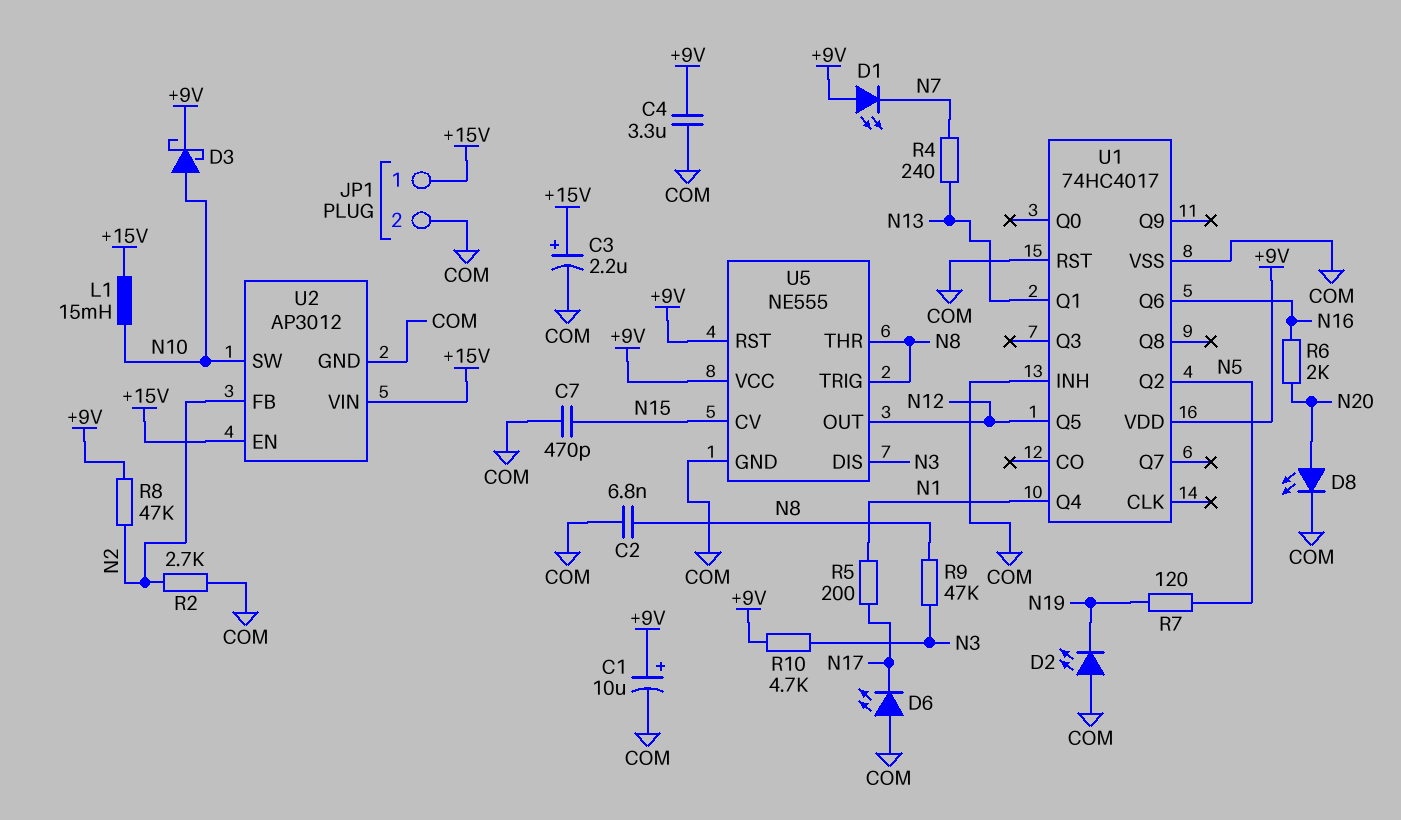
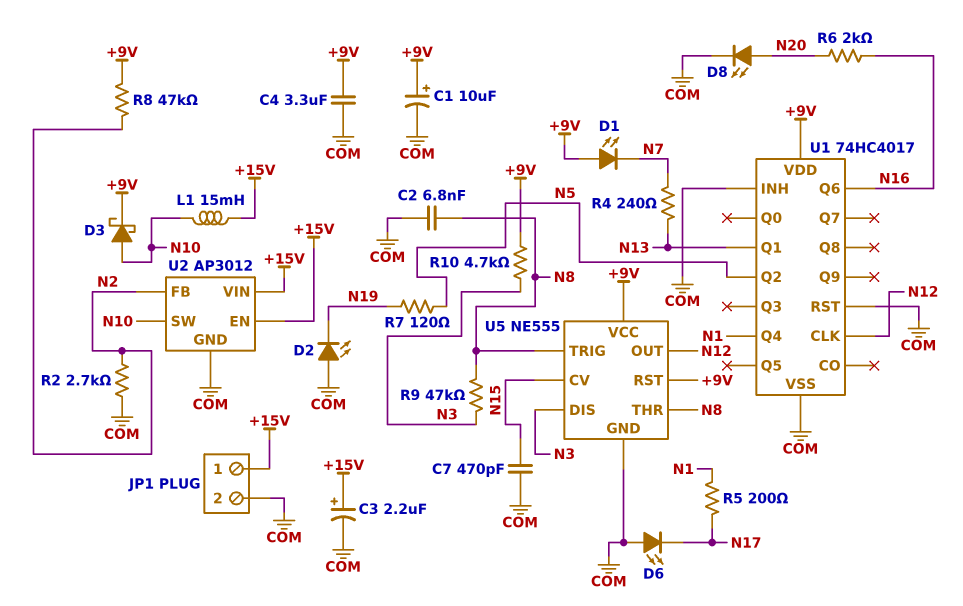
U1 pin CLK: none -> N12
U1 pin Q5: N12 -> none

